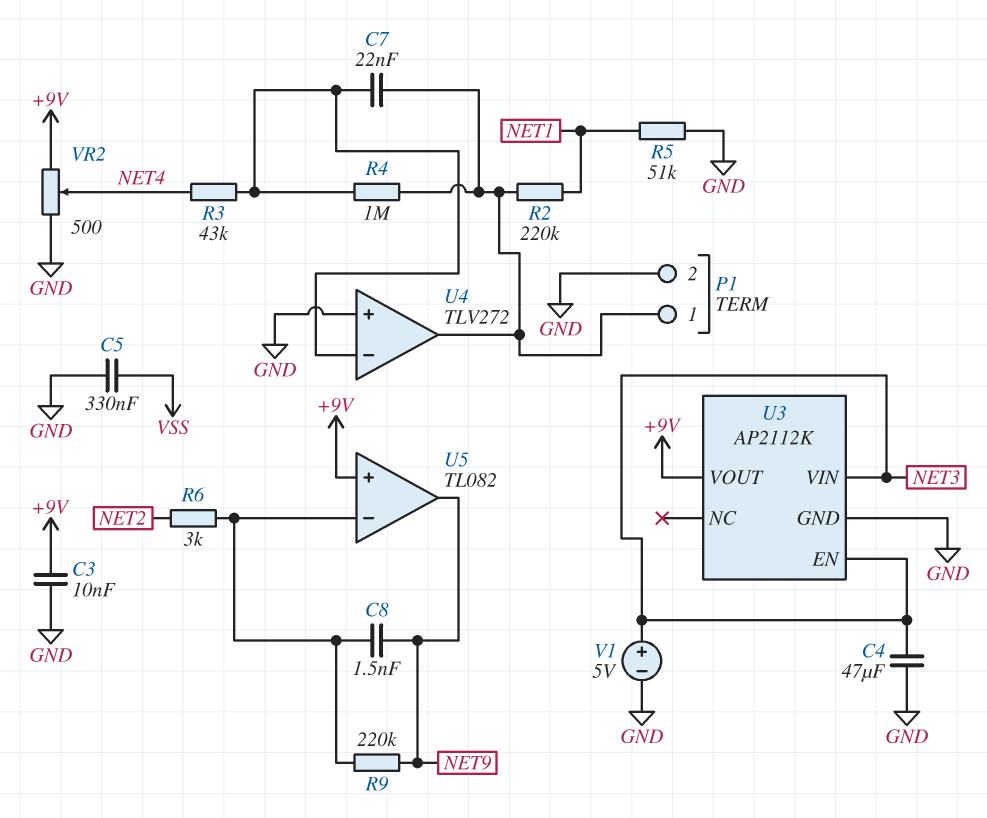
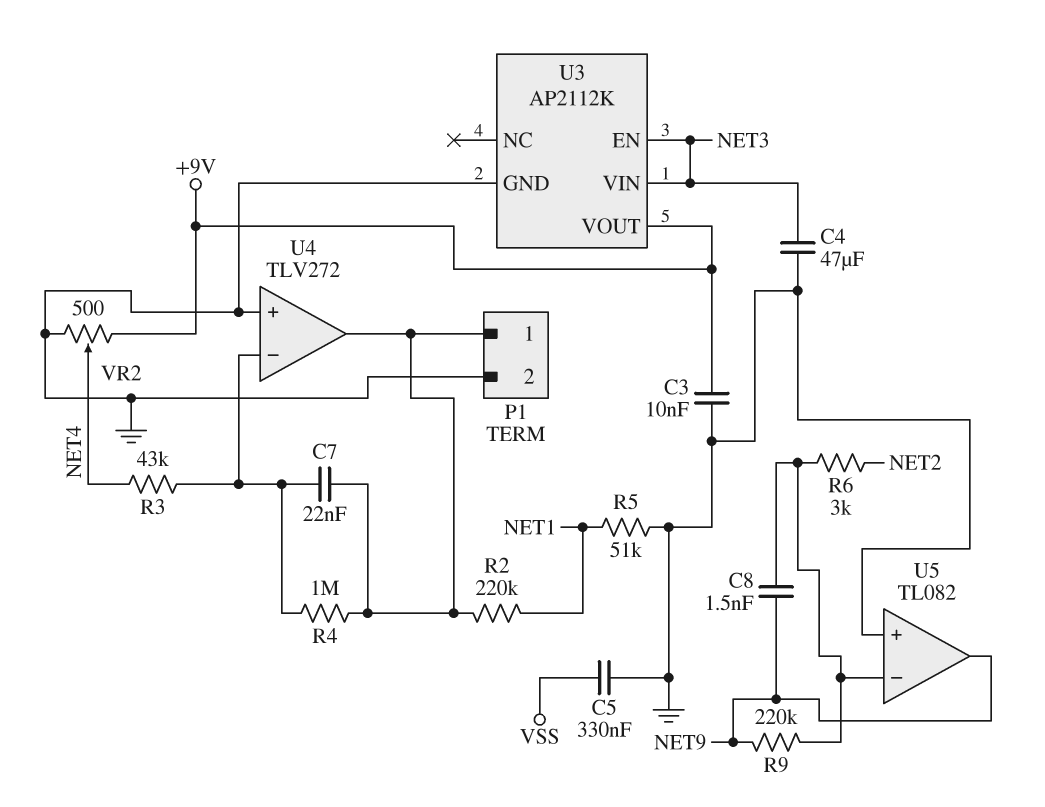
U5 pin in+: +9V -> GND
V1: 5V (plus NET3, minus GND) -> none

